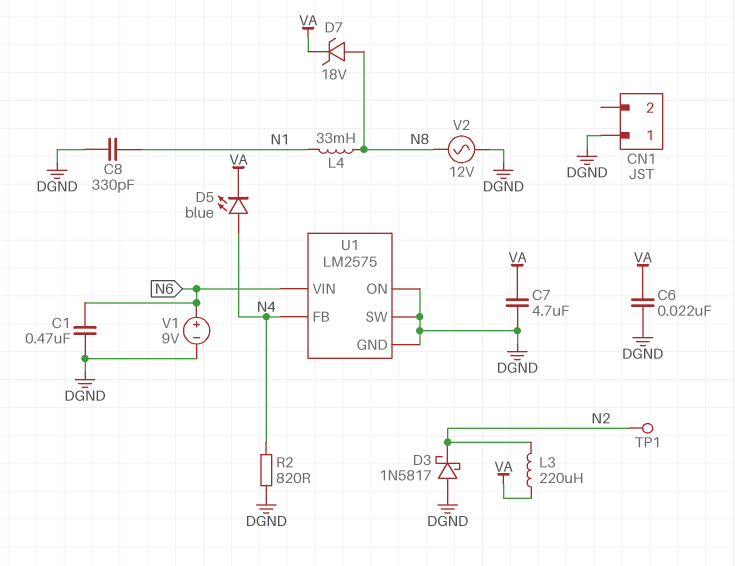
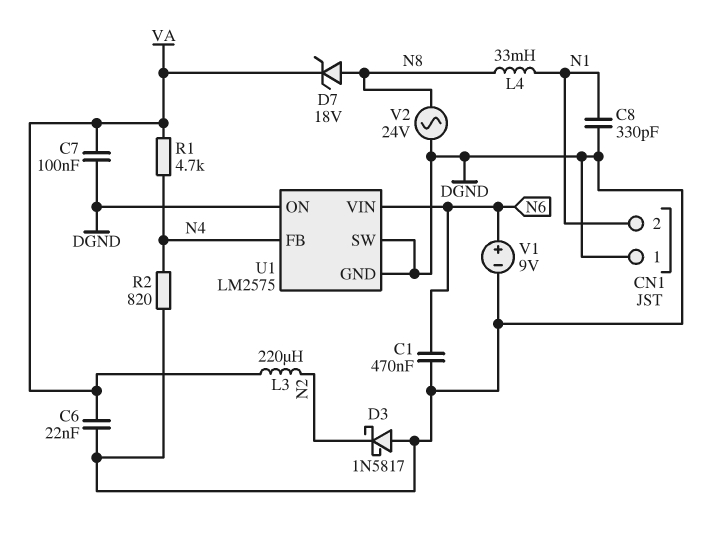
C7: 4.7uF (DGND, VA) -> 100nF (DGND, VA)
CN1 pin 2: none -> N1
D5: LED blue (A N4, K VA) -> none
R1: none -> 4.7k (N4, VA)
TP1: test point (N2) -> none
V2: AC 12V (DGND, N8) -> AC 24V (DGND, N8)

